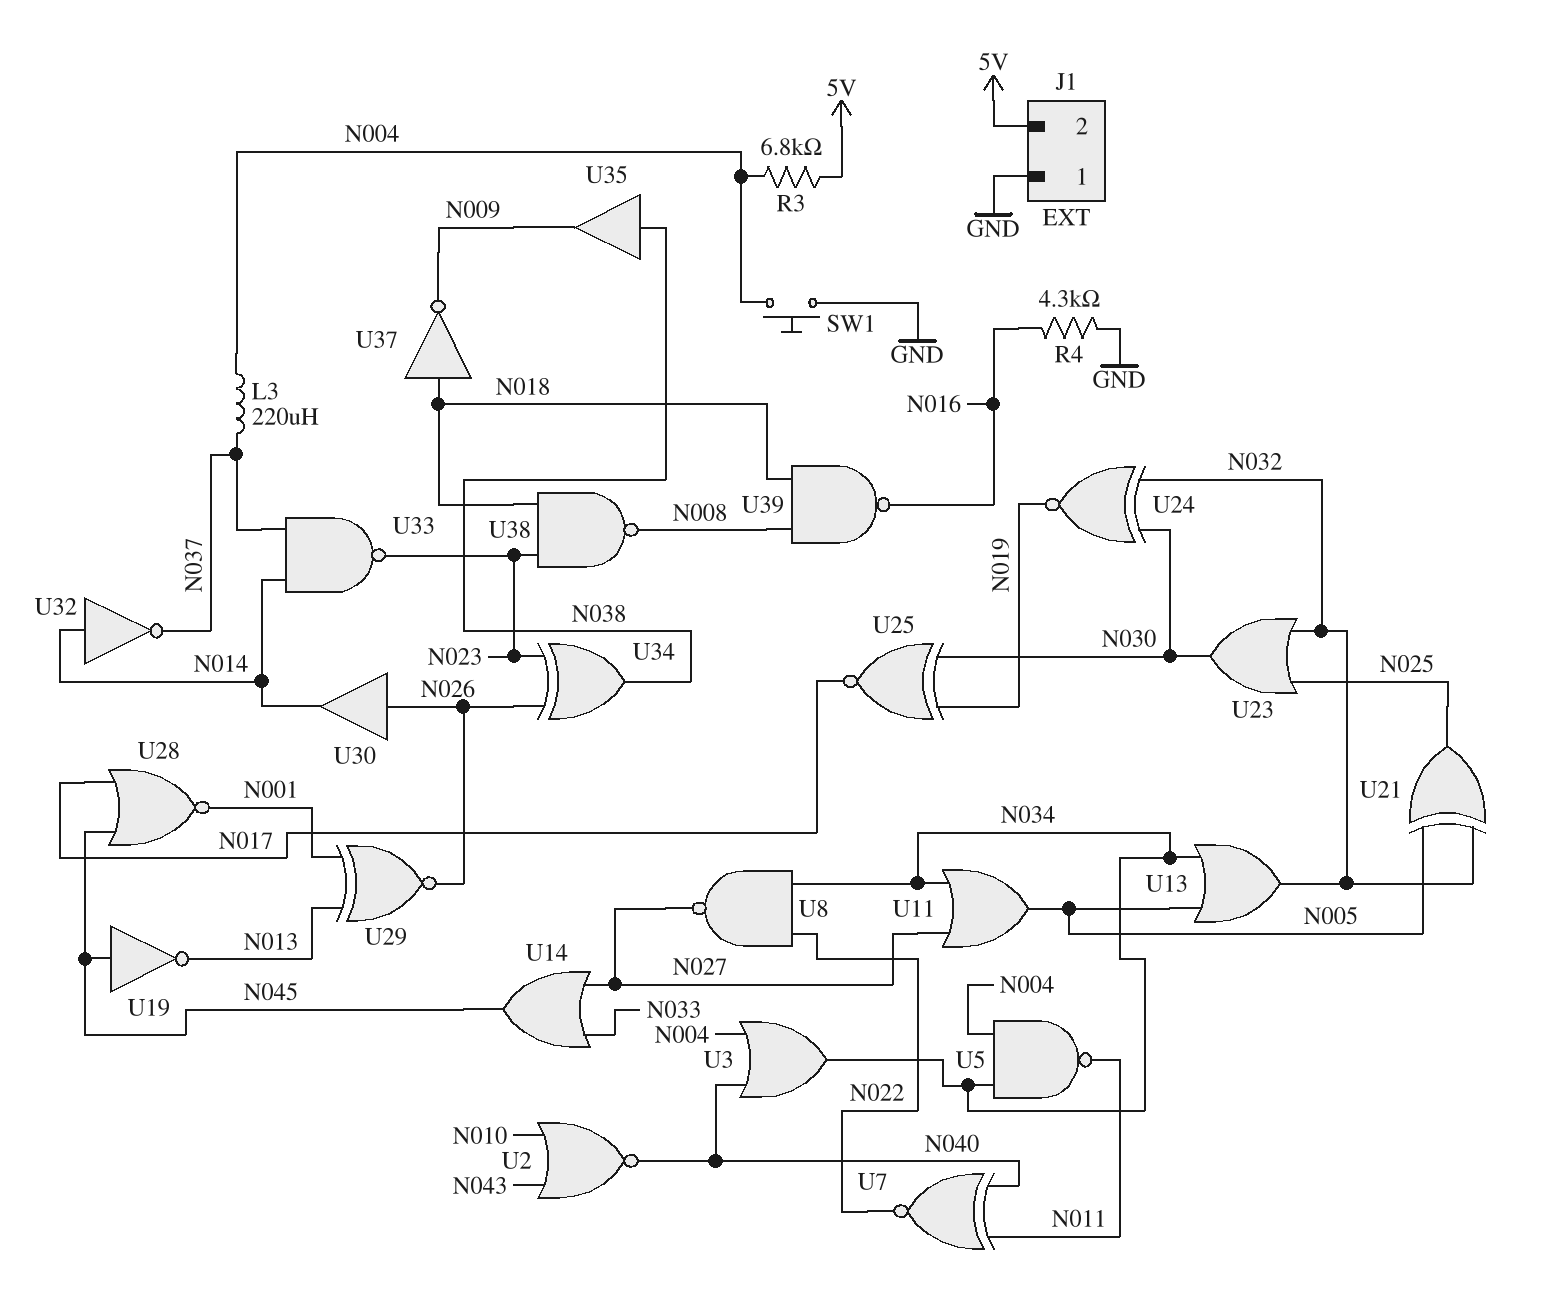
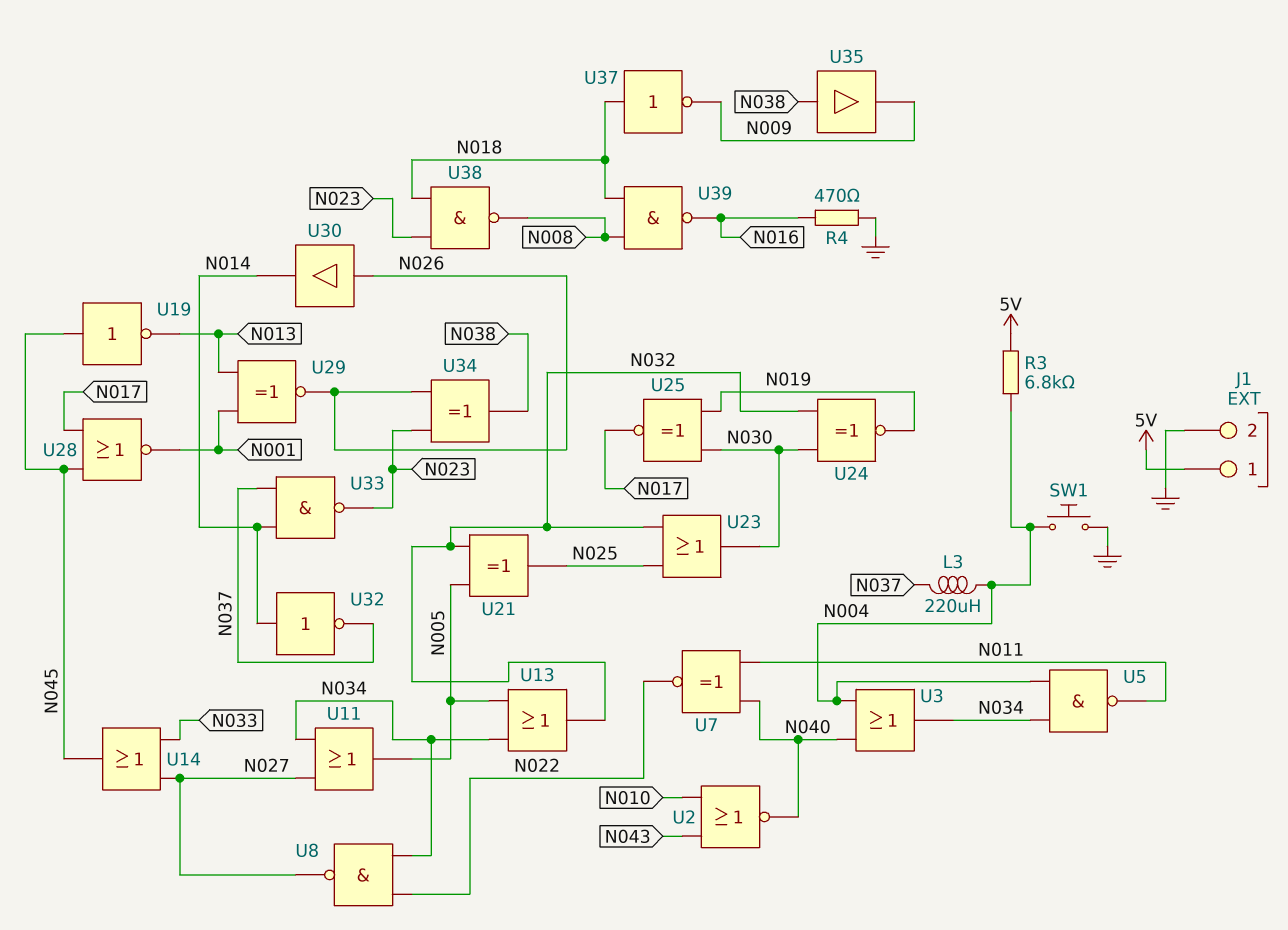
J1 pin 1: GND -> 5V
J1 pin 2: 5V -> GND
R4: 4.3k (GND, N016) -> 470 (GND, N016)

